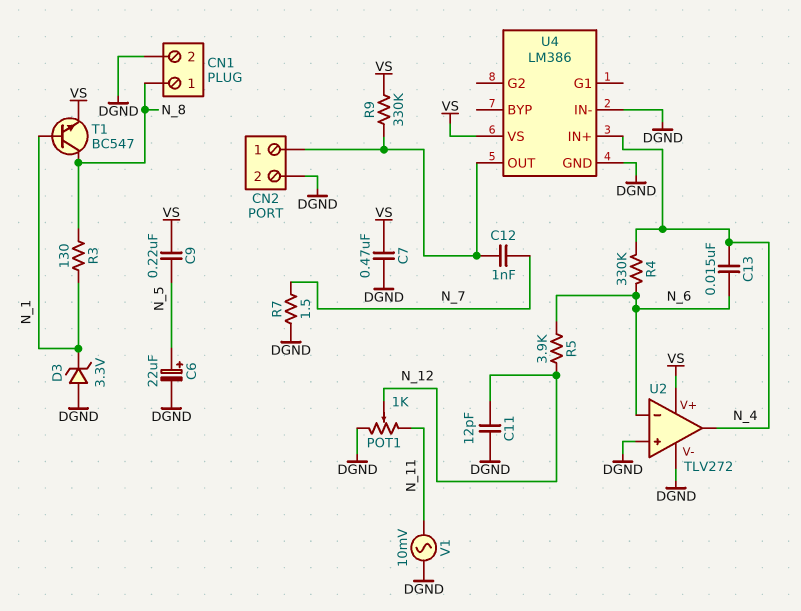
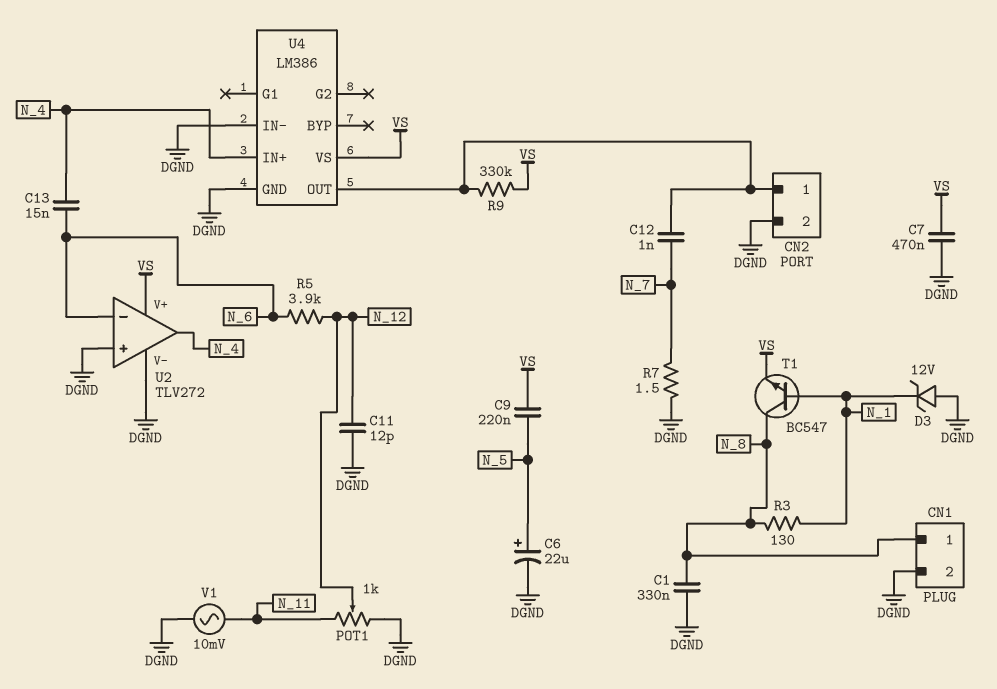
C1: none -> 330nF (DGND, N_8)
D3: zener 3.3V (A DGND, K N_1) -> zener 12V (A DGND, K N_1)
R4: 330k (N_4, N_6) -> none

